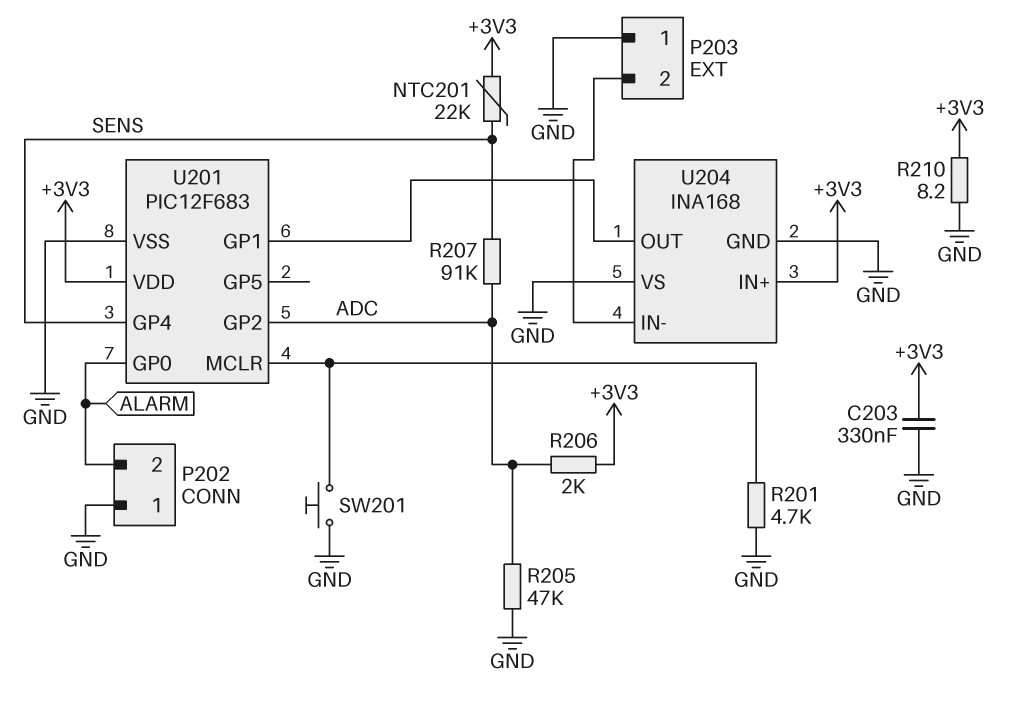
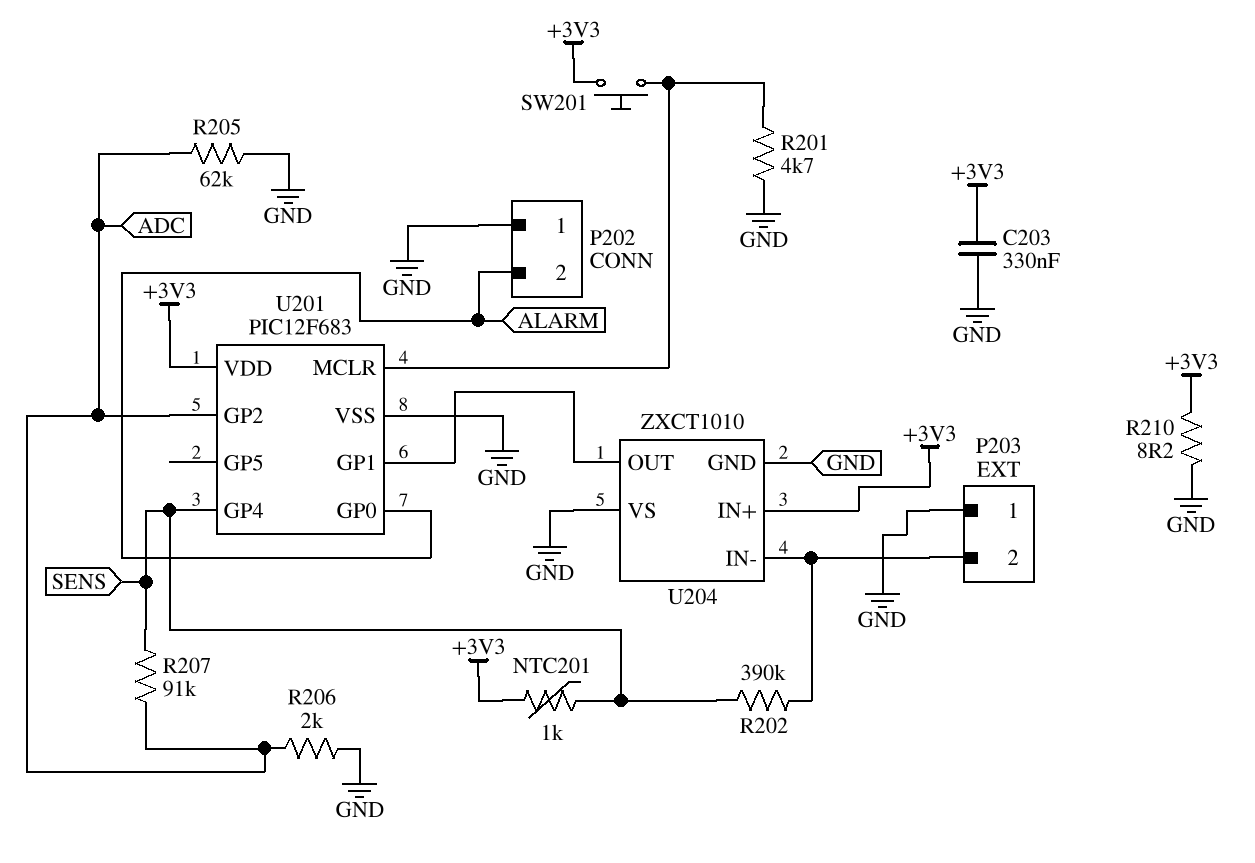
NTC201: 22k (+3V3, SENS) -> 1k (+3V3, SENS)
R202: none -> 390k (P203/2, SENS)
R205: 47k (ADC, GND) -> 62k (ADC, GND)
R206: 2k (+3V3, ADC) -> 2k (ADC, GND)
SW201: button (GND, U201/MCLR) -> button (+3V3, U201/MCLR)
U204: INA168 -> ZXCT1010

